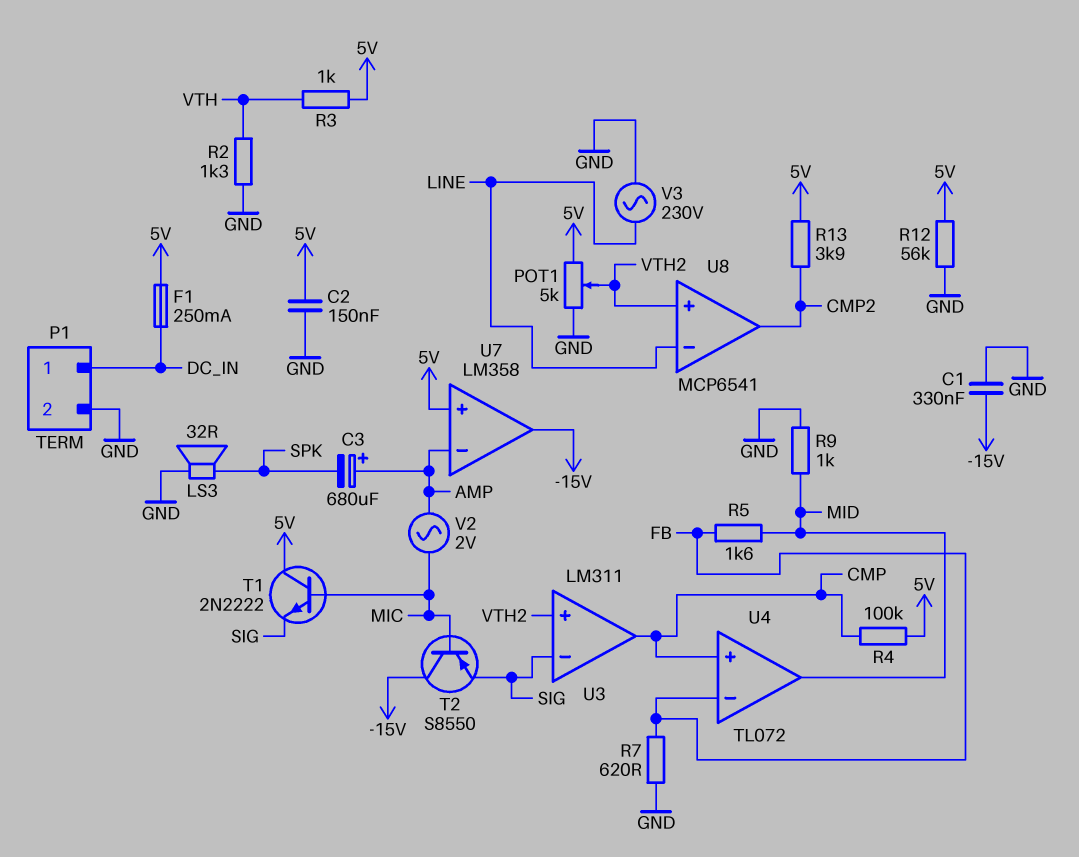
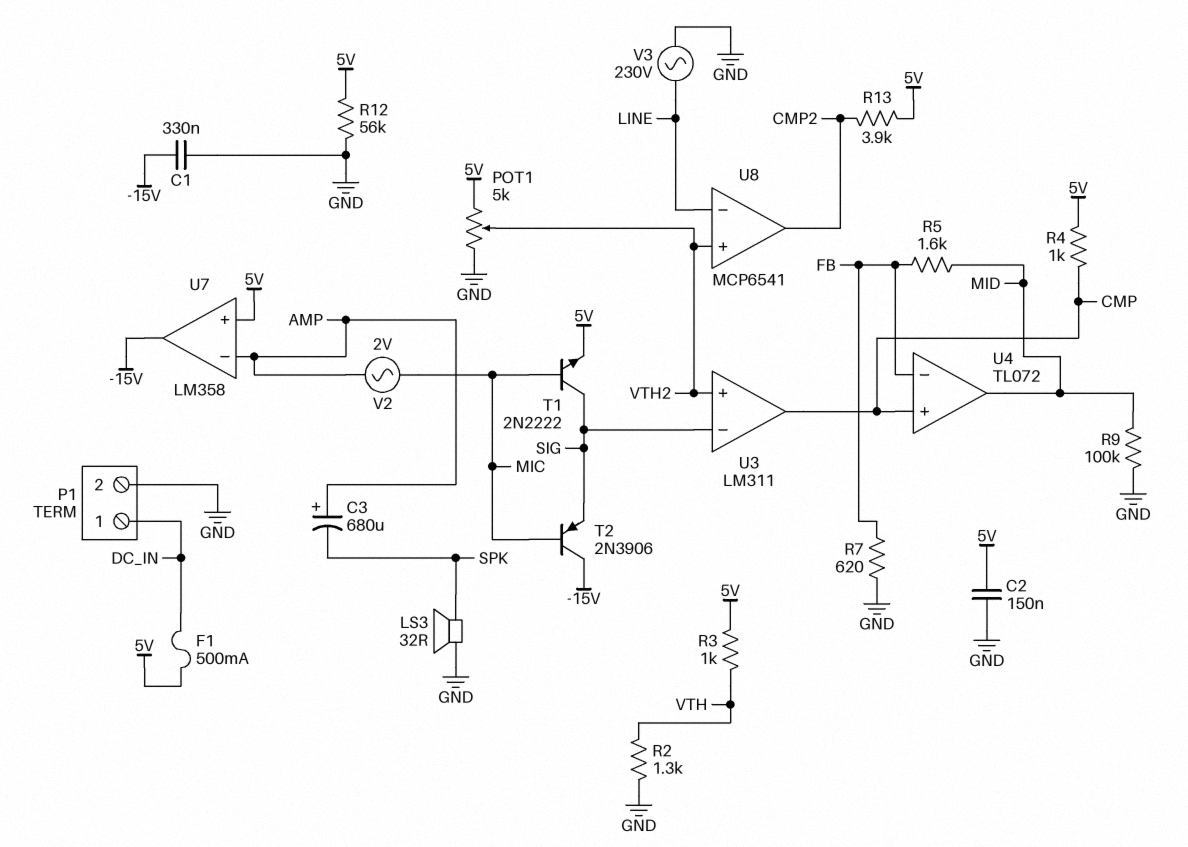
F1: 250mA (5V, DC_IN) -> 500mA (5V, DC_IN)
R4: 100k (5V, CMP) -> 1k (5V, CMP)
R9: 1k (GND, MID) -> 100k (GND, MID)
T1: NPN 2N2222 (B MIC, C 5V, E SIG) -> NPN 2N2222 (B MIC, C SIG, E 5V)
T2: PNP S8550 (B MIC, C -15V, E SIG) -> PNP 2N3906 (B MIC, C -15V, E SIG)

